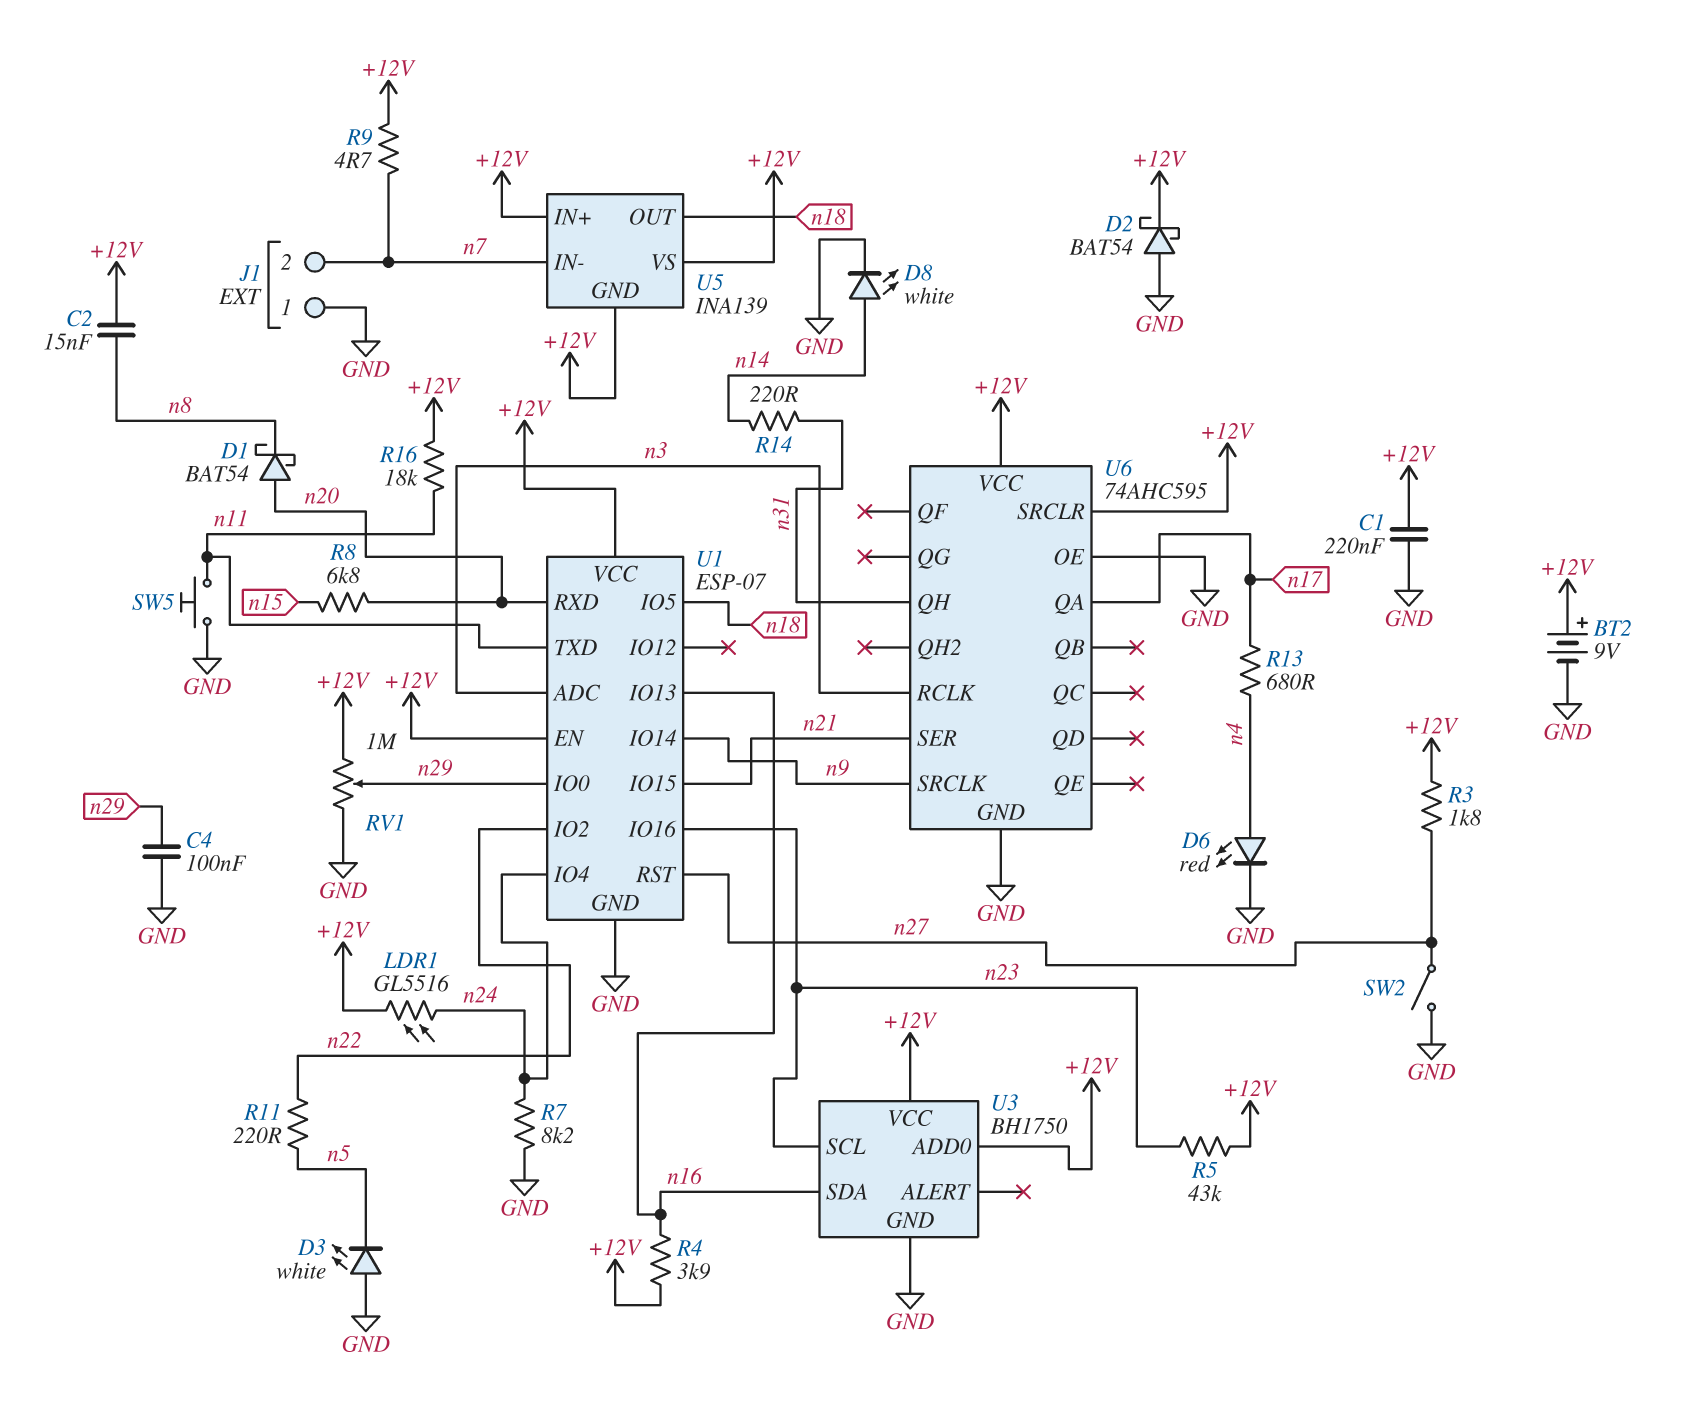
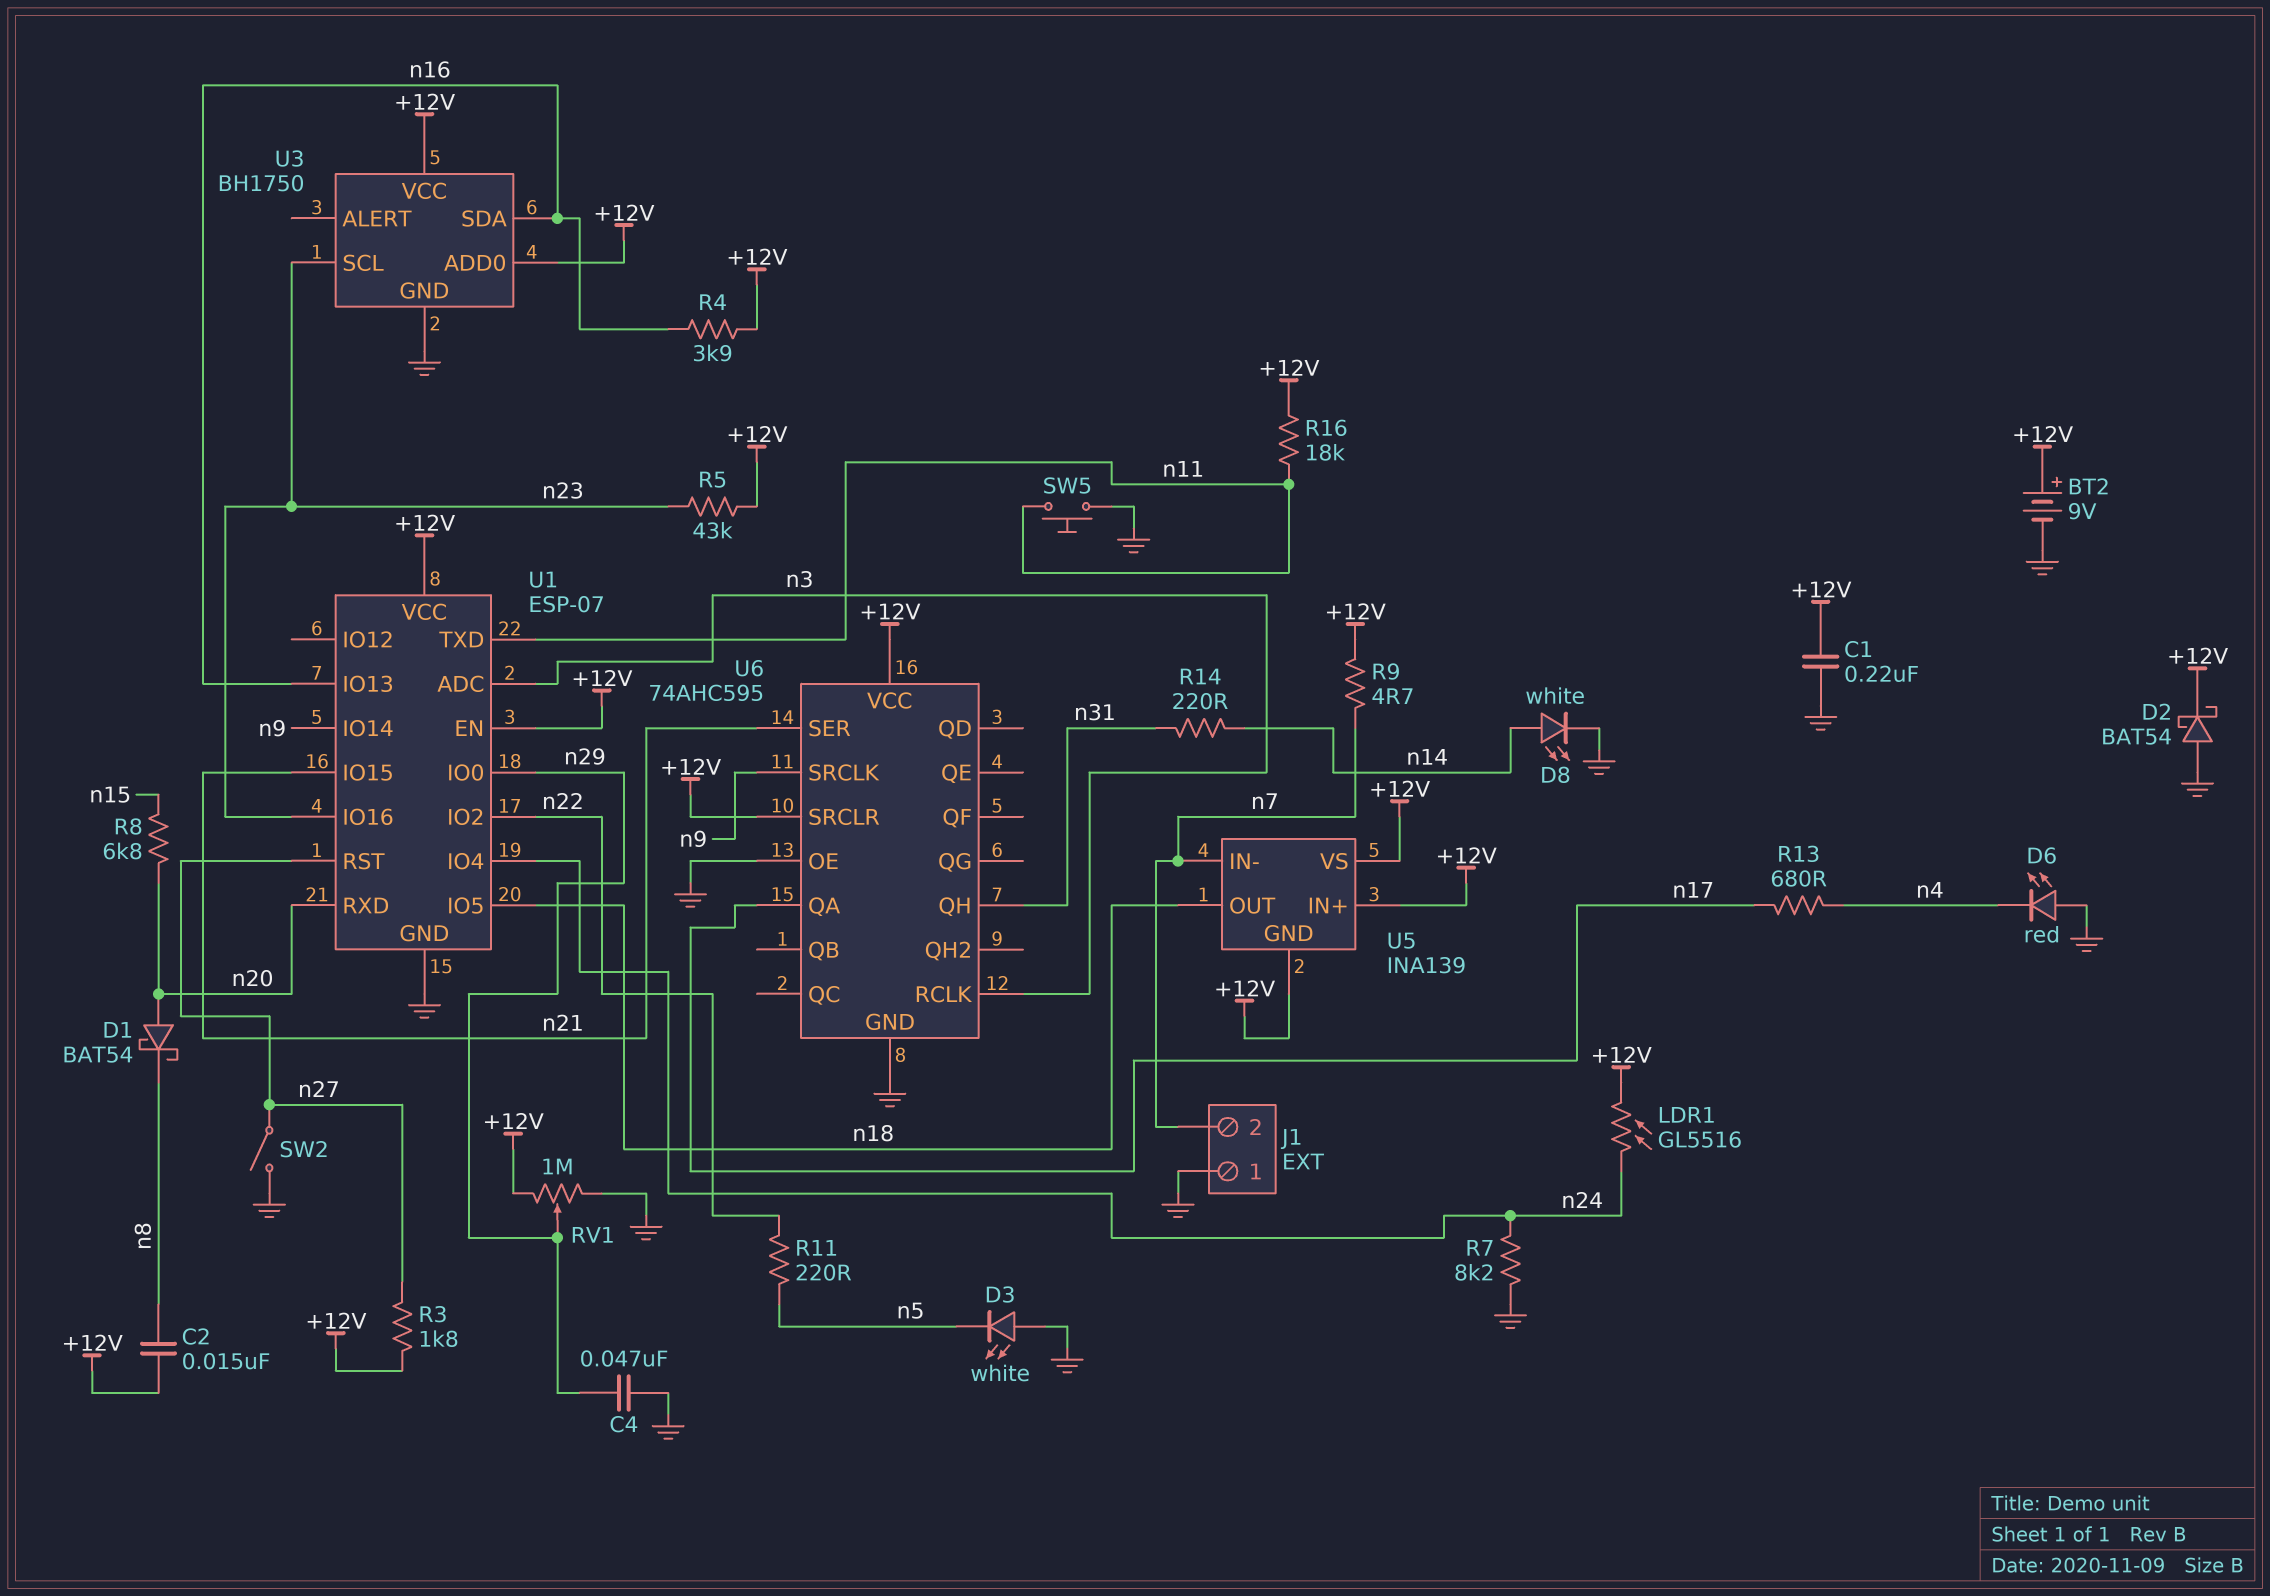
C4: 100nF (GND, n29) -> 47nF (GND, n29)
D6: LED red (A n4, K GND) -> LED red (A GND, K n4)

